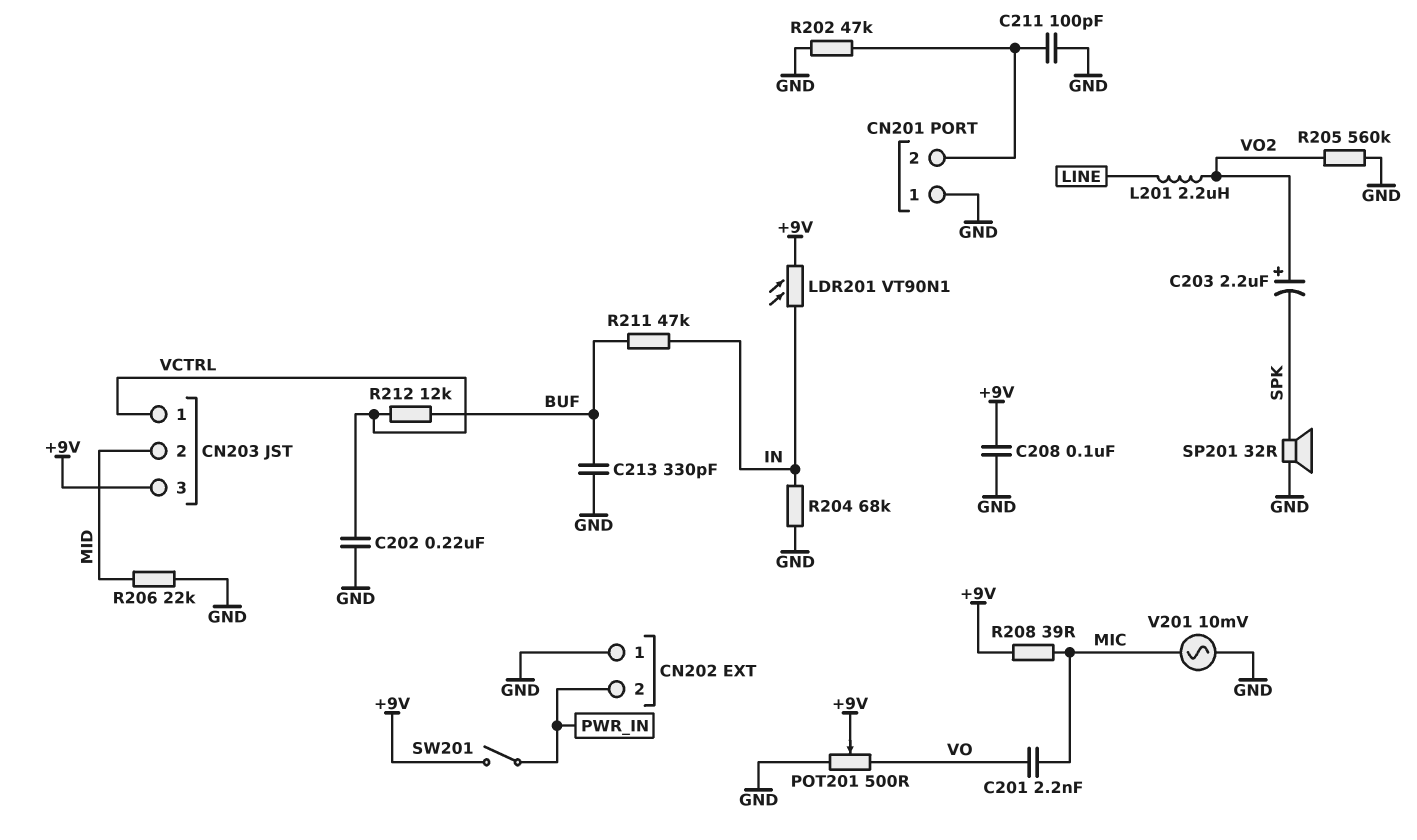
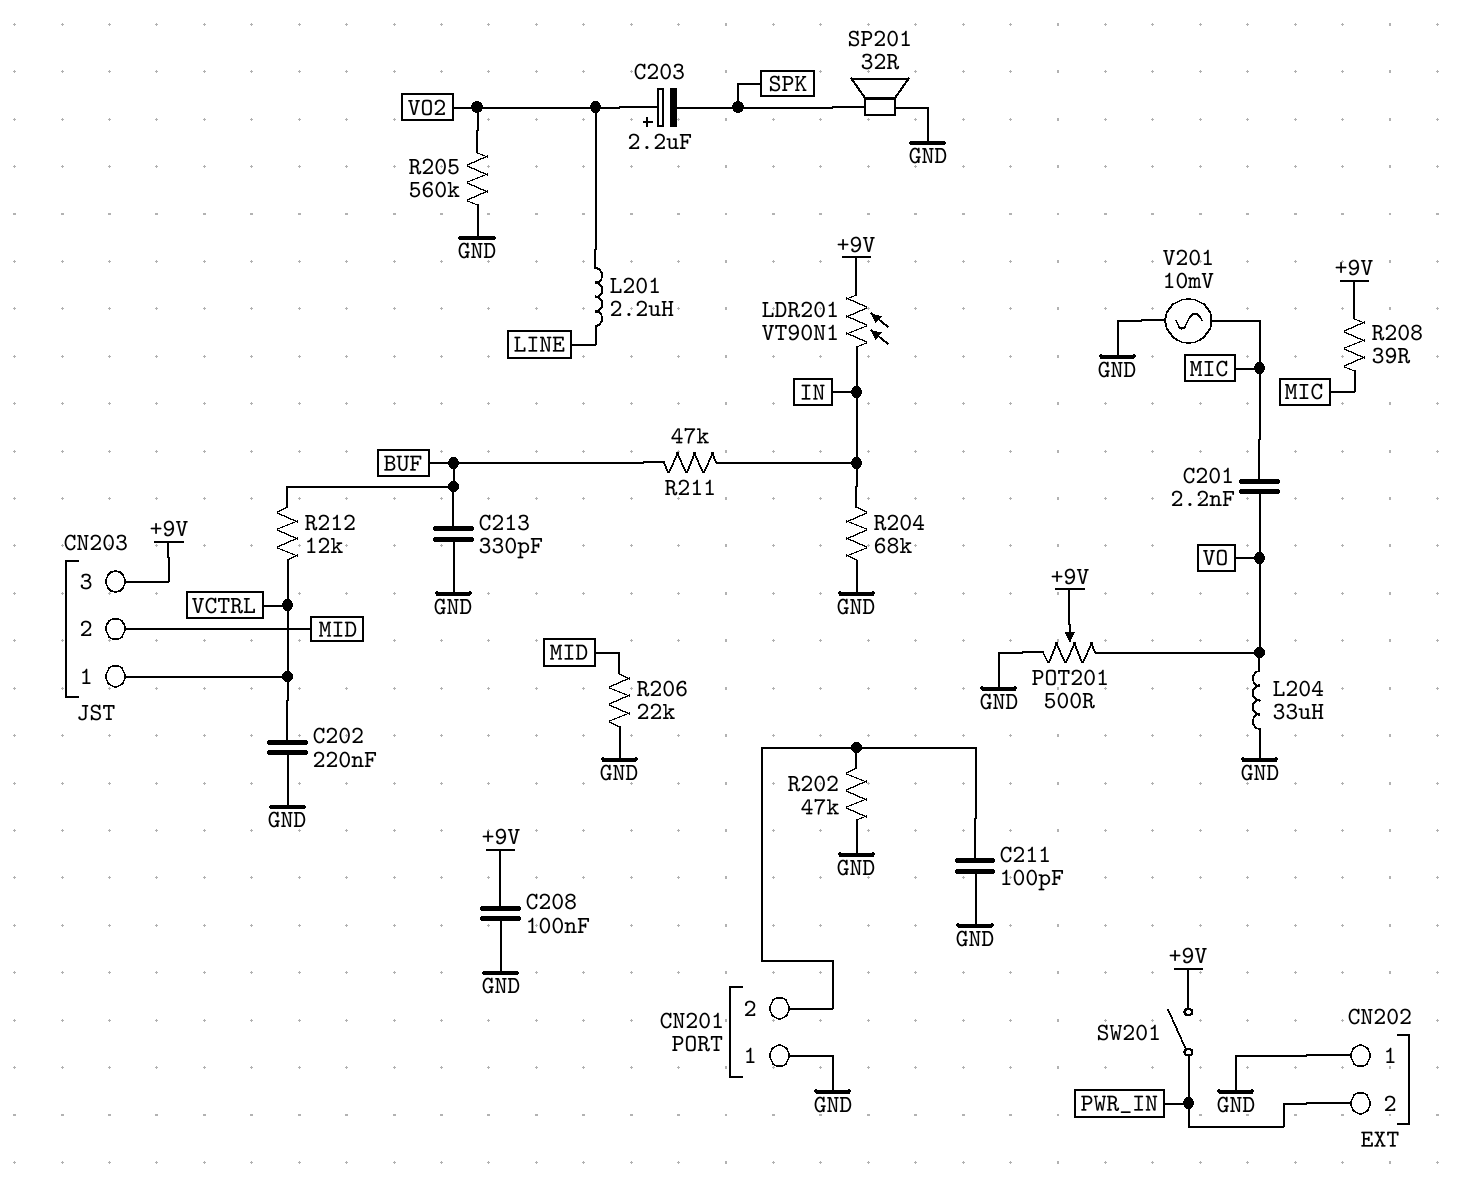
L204: none -> 33uH (GND, VO)

